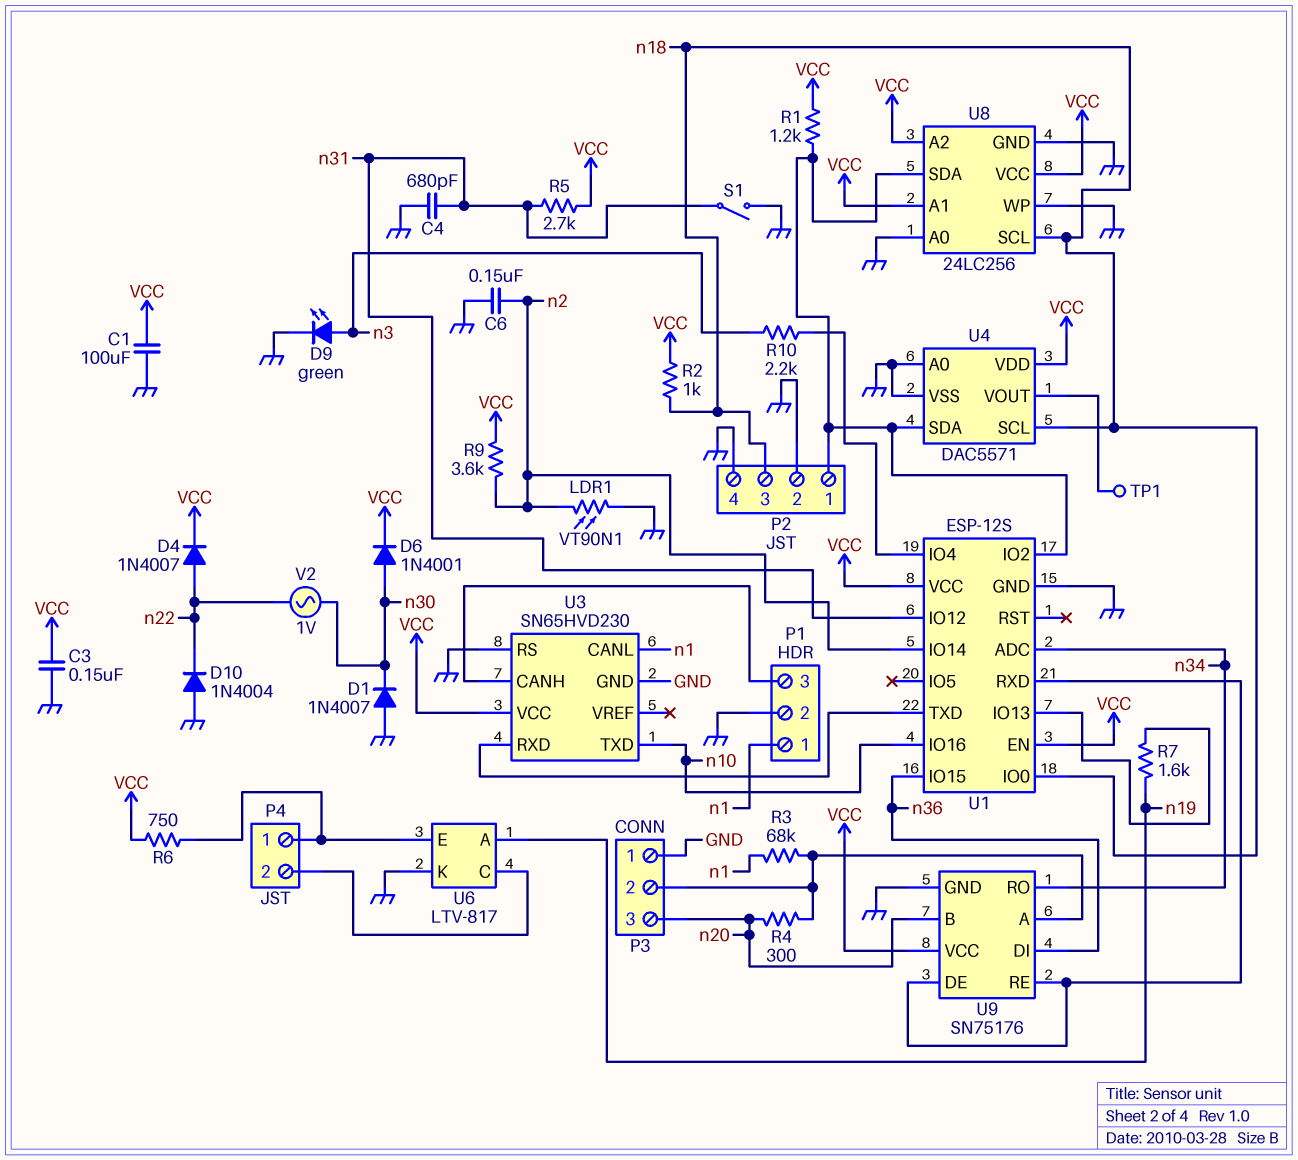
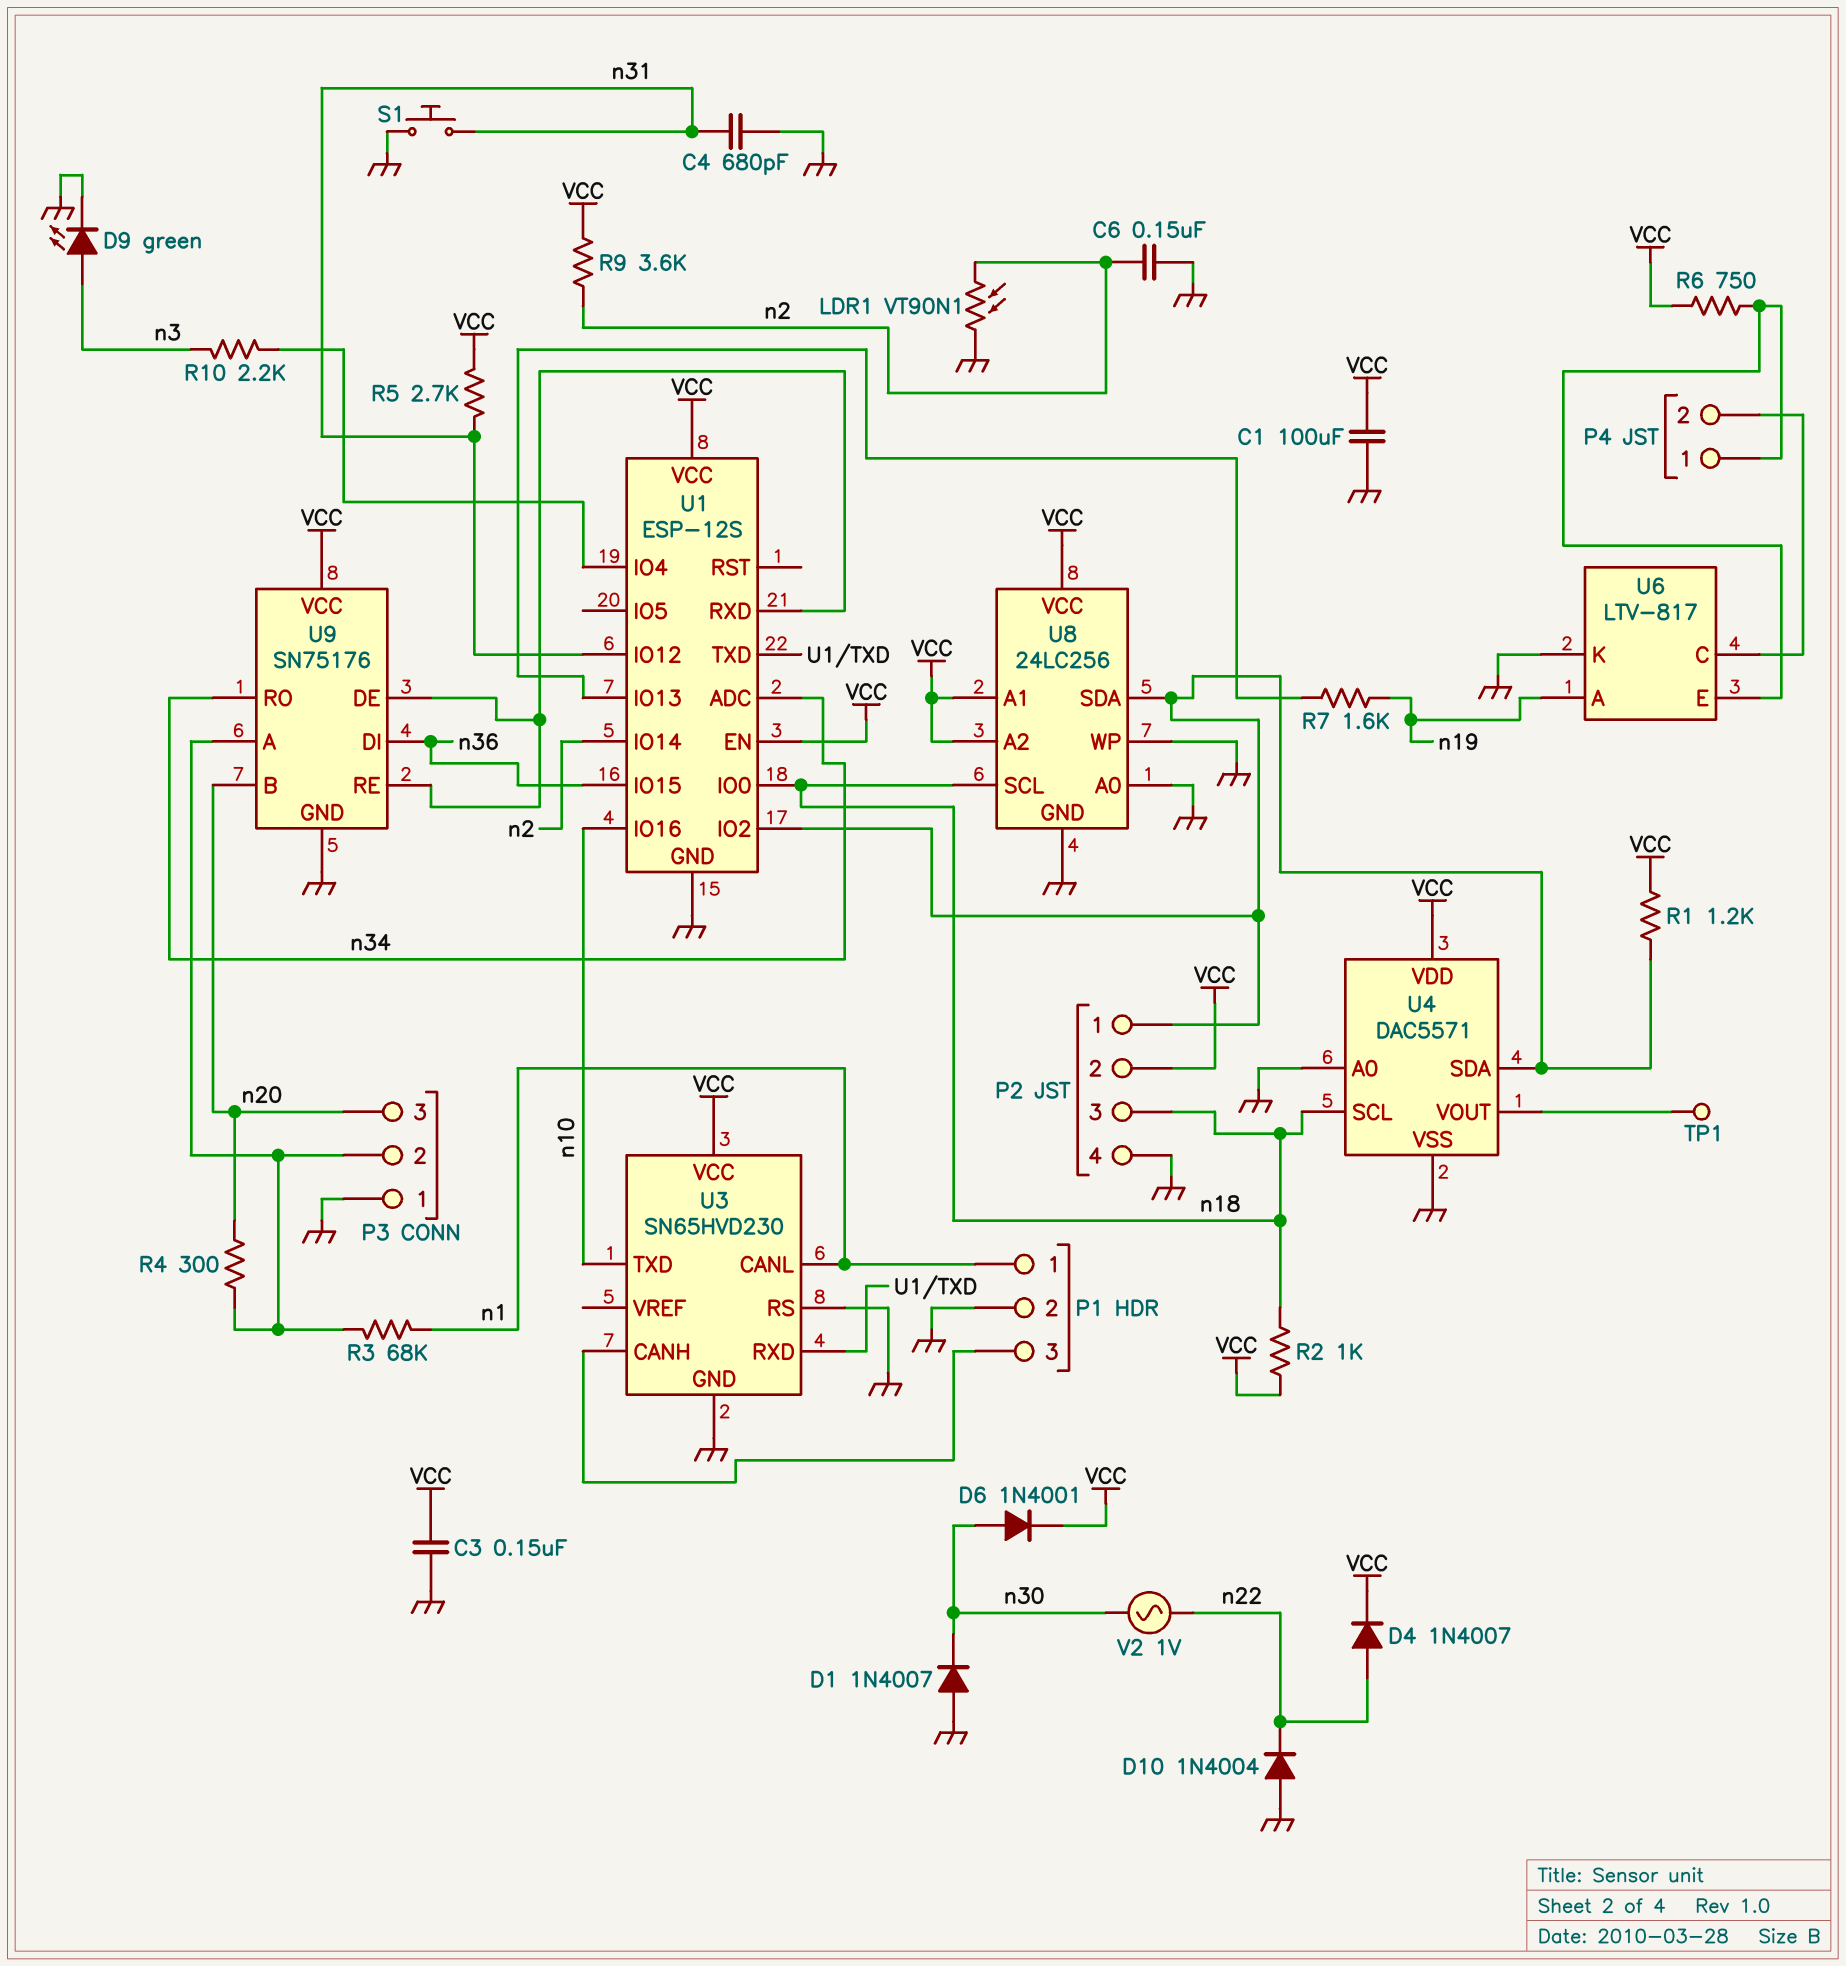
P2 pin 2: GND -> VCC
S1: switch (GND, n31) -> button (GND, n31)

